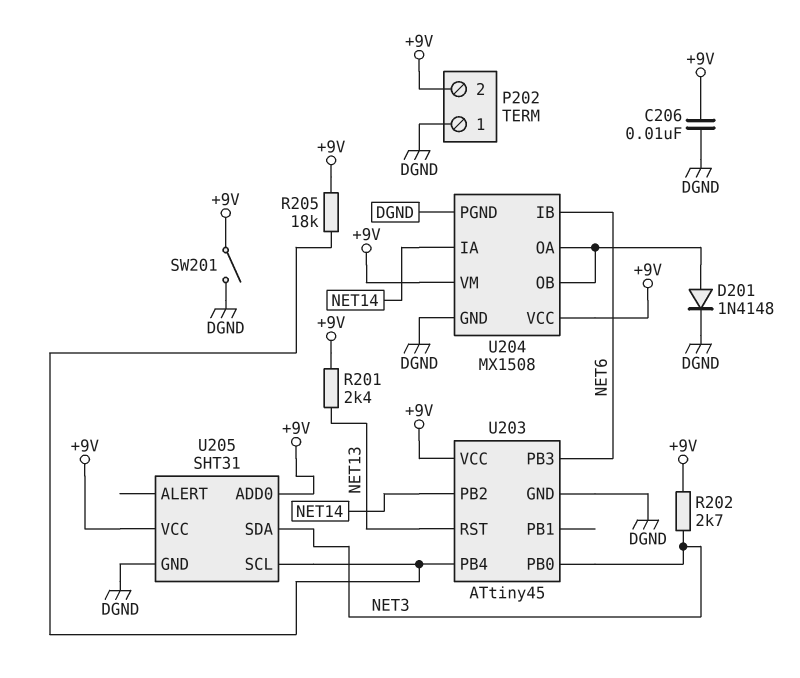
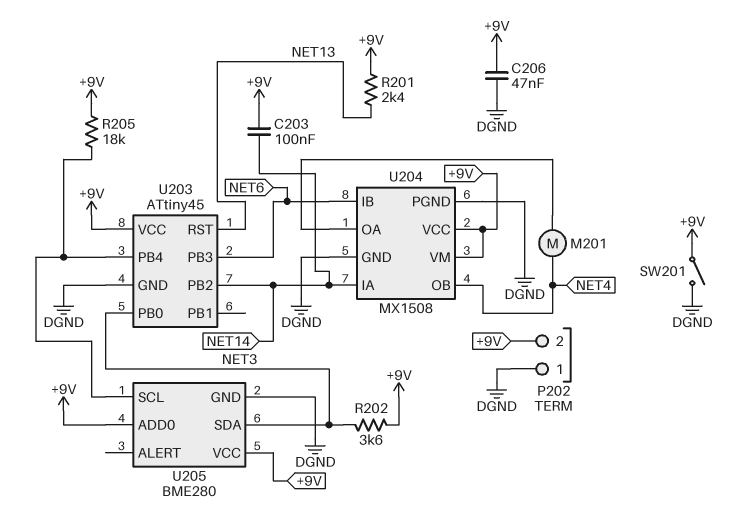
C203: none -> 100nF (+9V, NET14)
C206: 10nF (+9V, DGND) -> 47nF (+9V, DGND)
D201: diode 1N4148 (A U204/OA, K DGND) -> none
M201: none -> motor (NET4, U204/OA)
R202: 2.7k (+9V, NET3) -> 3.6k (+9V, NET3)
U204 pin OB: U204/OA -> NET4
U205: SHT31 -> BME280

